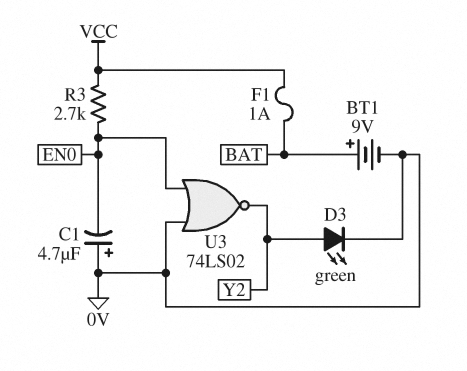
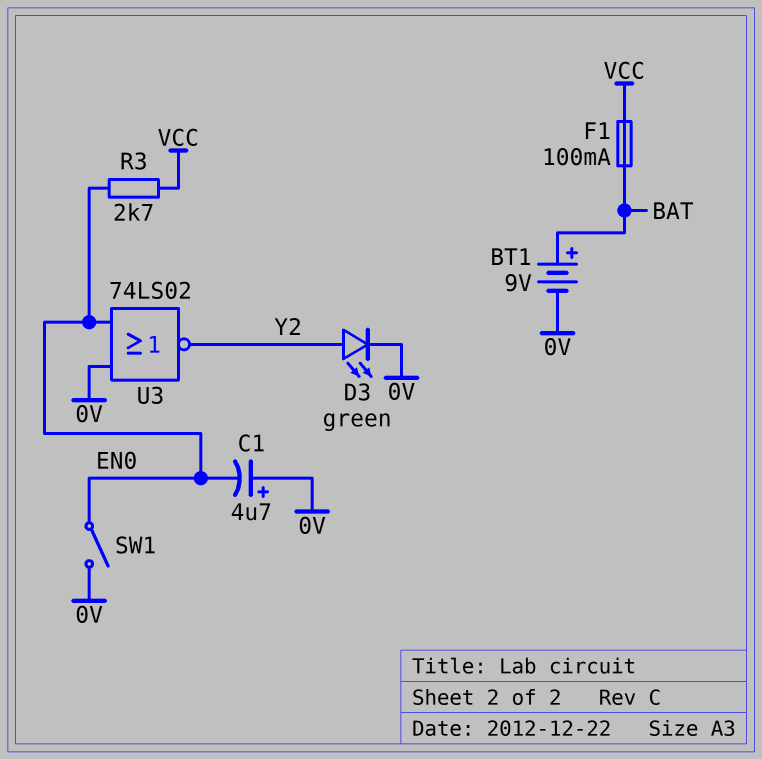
F1: 1A (BAT, VCC) -> 100mA (BAT, VCC)
SW1: none -> switch (0V, EN0)

